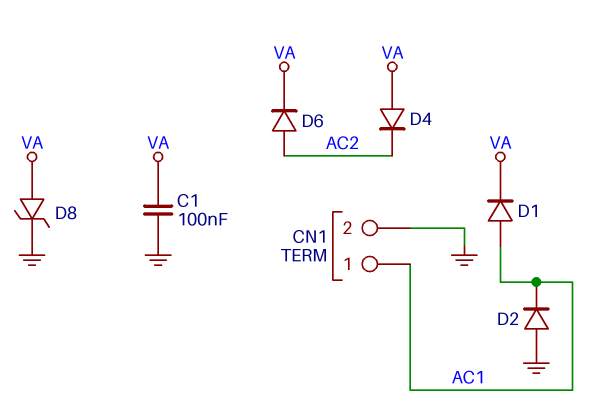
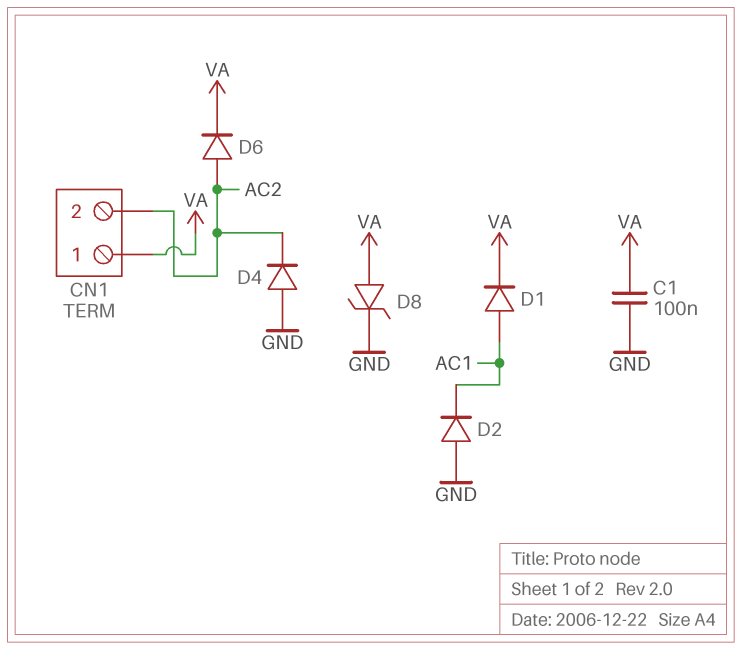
CN1 pin 1: AC1 -> VA
CN1 pin 2: GND -> AC2
D4: diode (A VA, K AC2) -> diode (A GND, K AC2)

